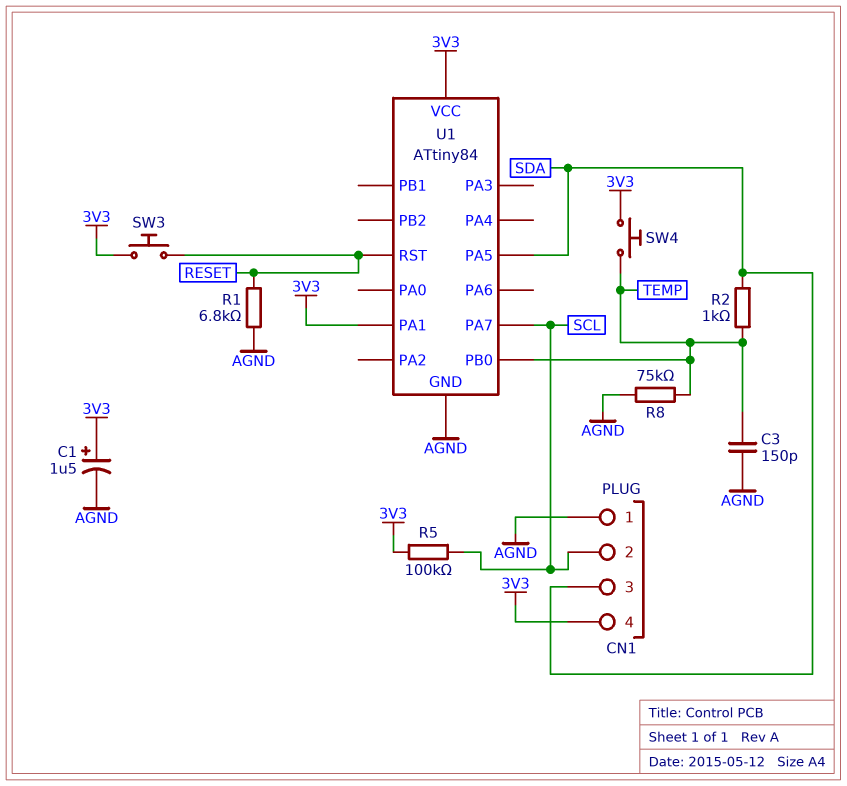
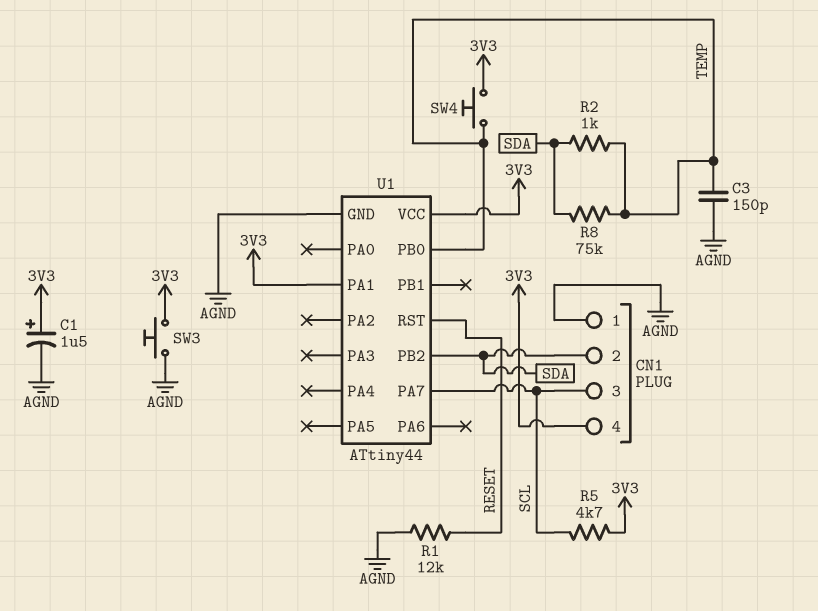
CN1 pin 2: SCL -> SDA
CN1 pin 3: SDA -> SCL
R1: 6.8k (AGND, RESET) -> 12k (AGND, RESET)
R5: 100k (3V3, SCL) -> 4.7k (3V3, SCL)
R8: 75k (AGND, TEMP) -> 75k (SDA, TEMP)
SW3: button (3V3, RESET) -> button (3V3, AGND)
U1: ATtiny84 -> ATtiny44
U1 pin PA5: SDA -> none
U1 pin PB2: none -> SDA

